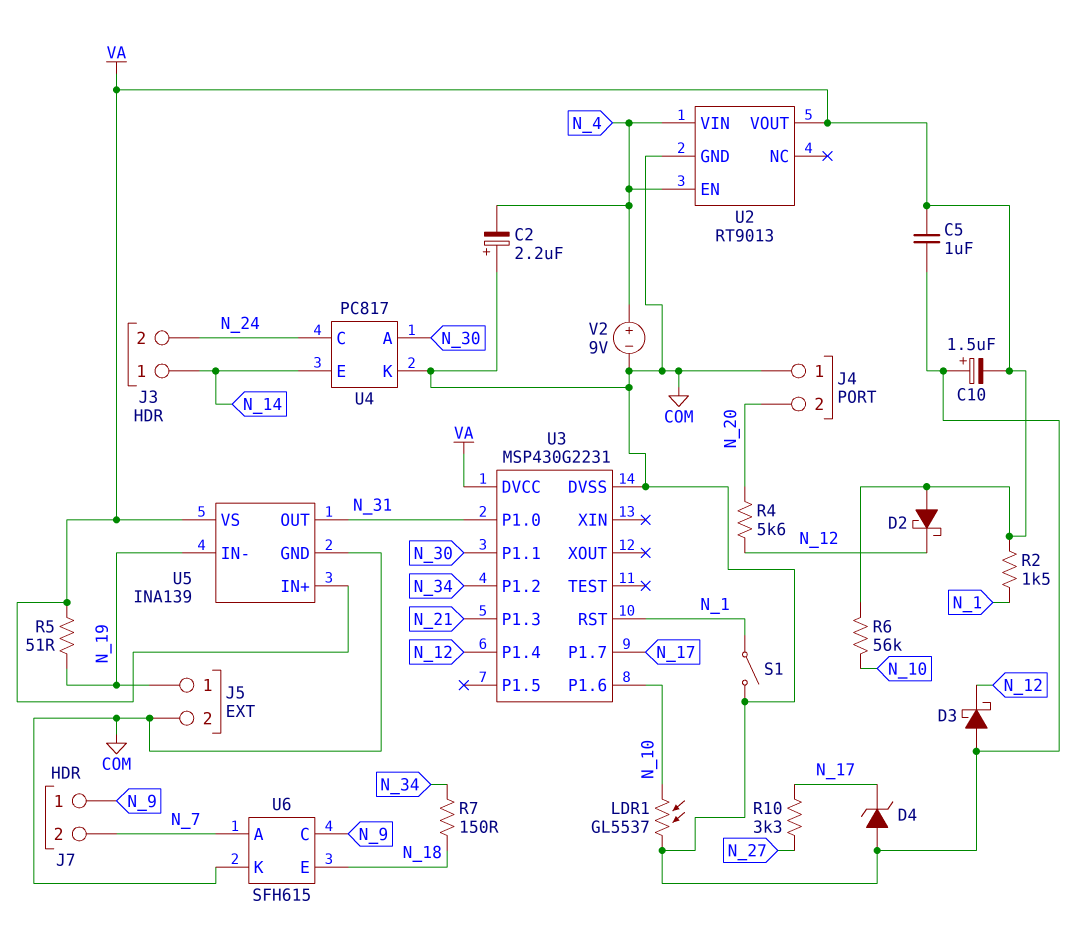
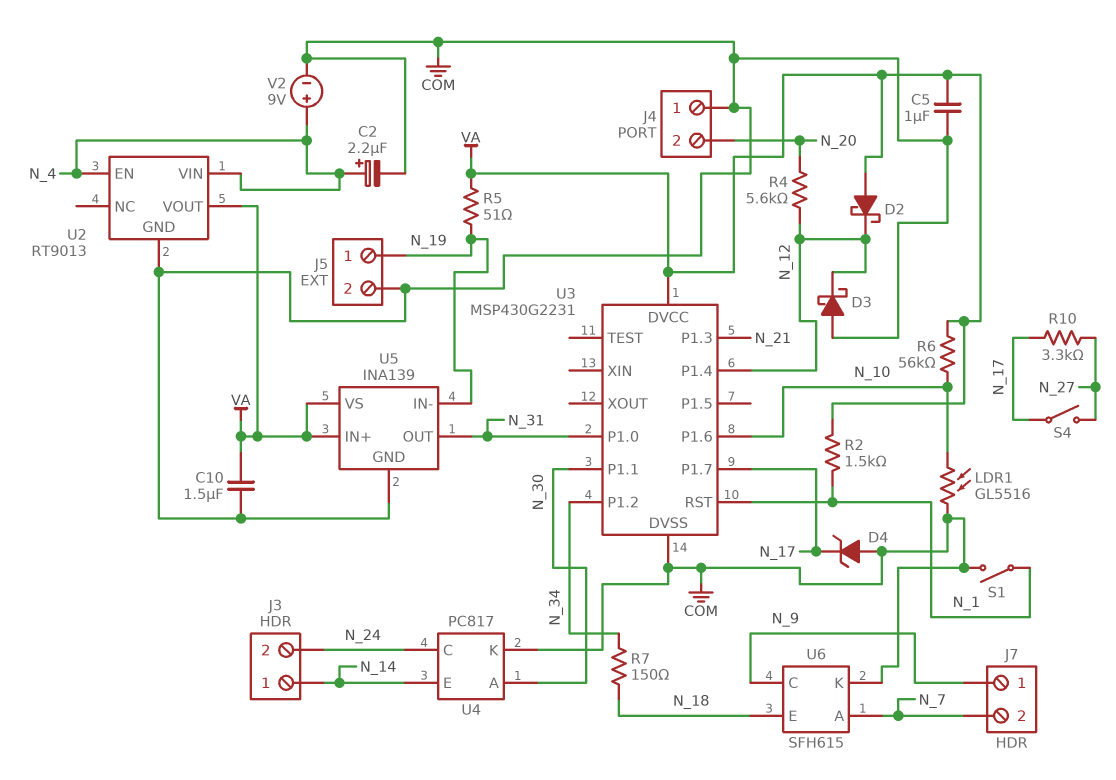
C2: 2.2uF (plus COM, minus N_4) -> 2.2uF (plus N_4, minus COM)
C10: 1.5uF (plus COM, minus VA) -> 1.5uF (COM, VA)
LDR1: GL5537 (COM, N_10) -> GL5516 (COM, N_10)
S4: none -> switch (N_17, N_27)

